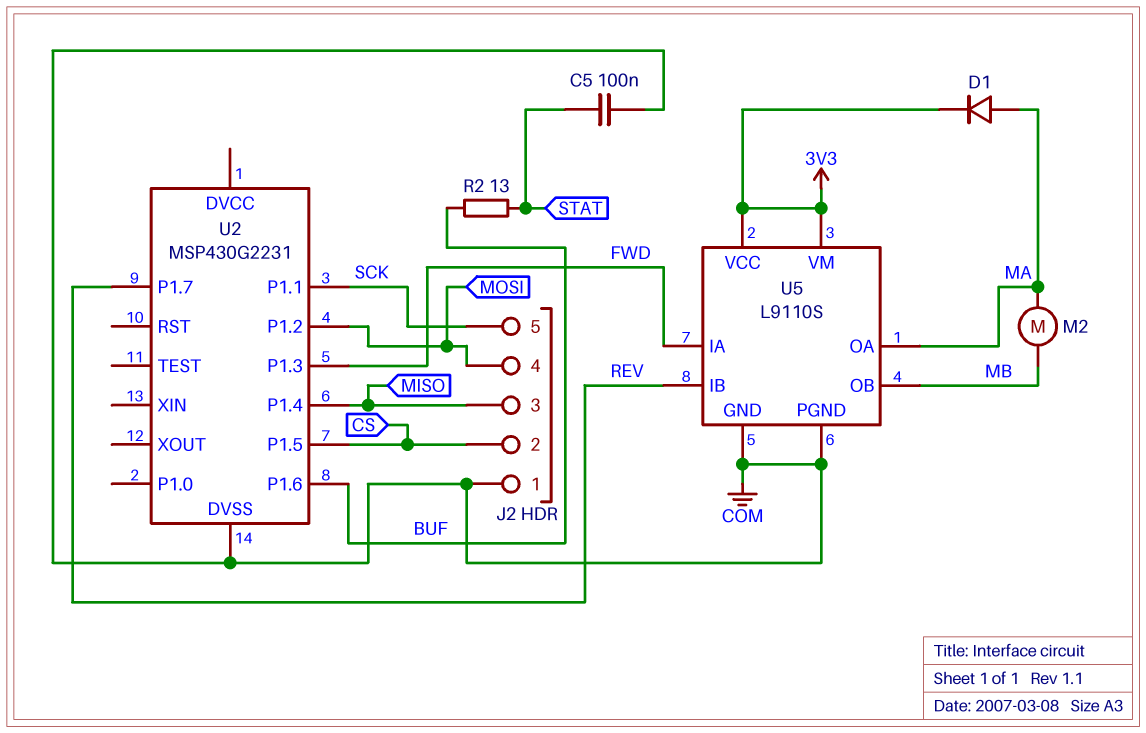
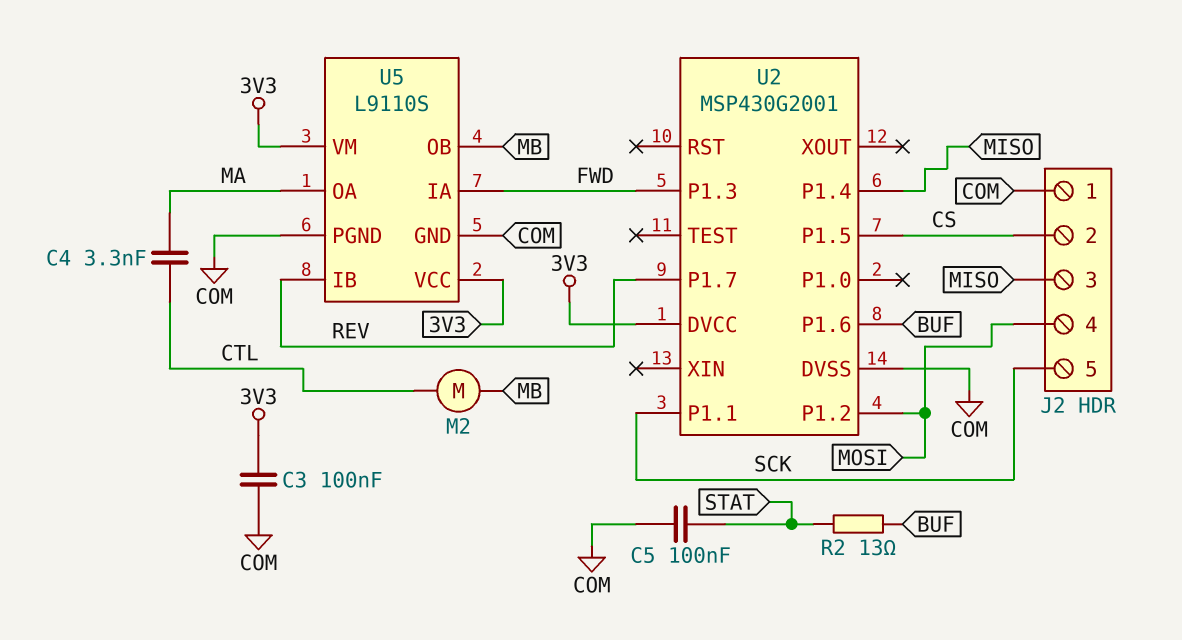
C3: none -> 100nF (3V3, COM)
C4: none -> 3.3nF (CTL, MA)
D1: diode (A MA, K 3V3) -> none
M2: motor (MA, MB) -> motor (CTL, MB)
U2: MSP430G2231 -> MSP430G2001
U2 pin DVCC: none -> 3V3

